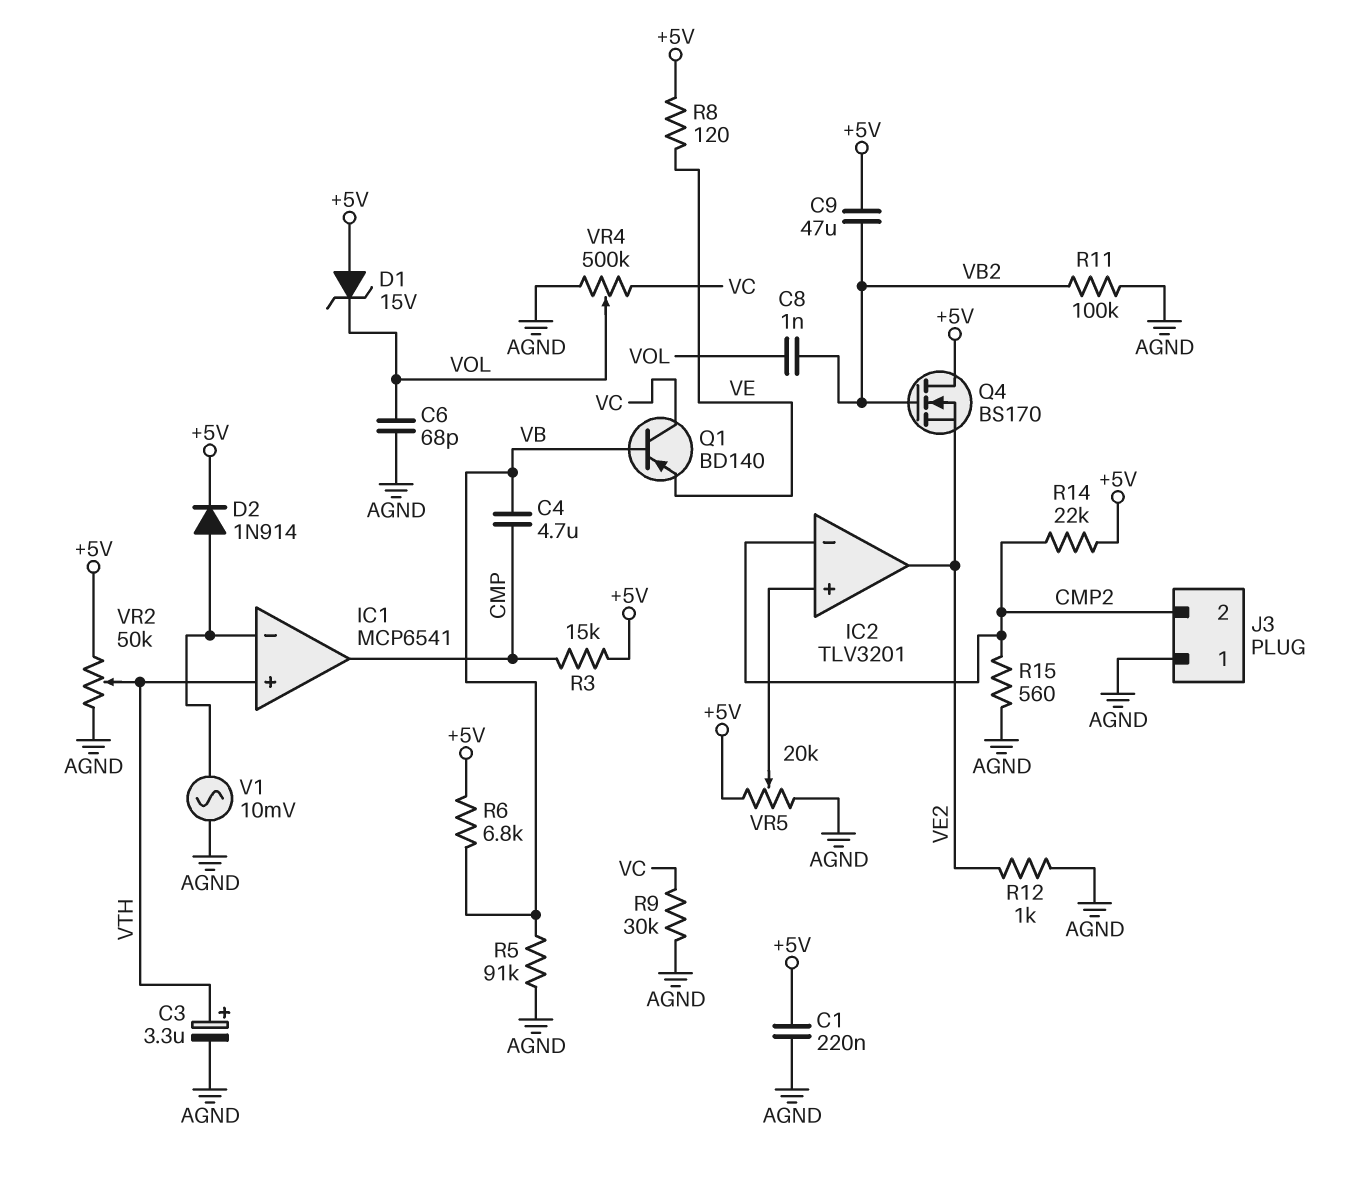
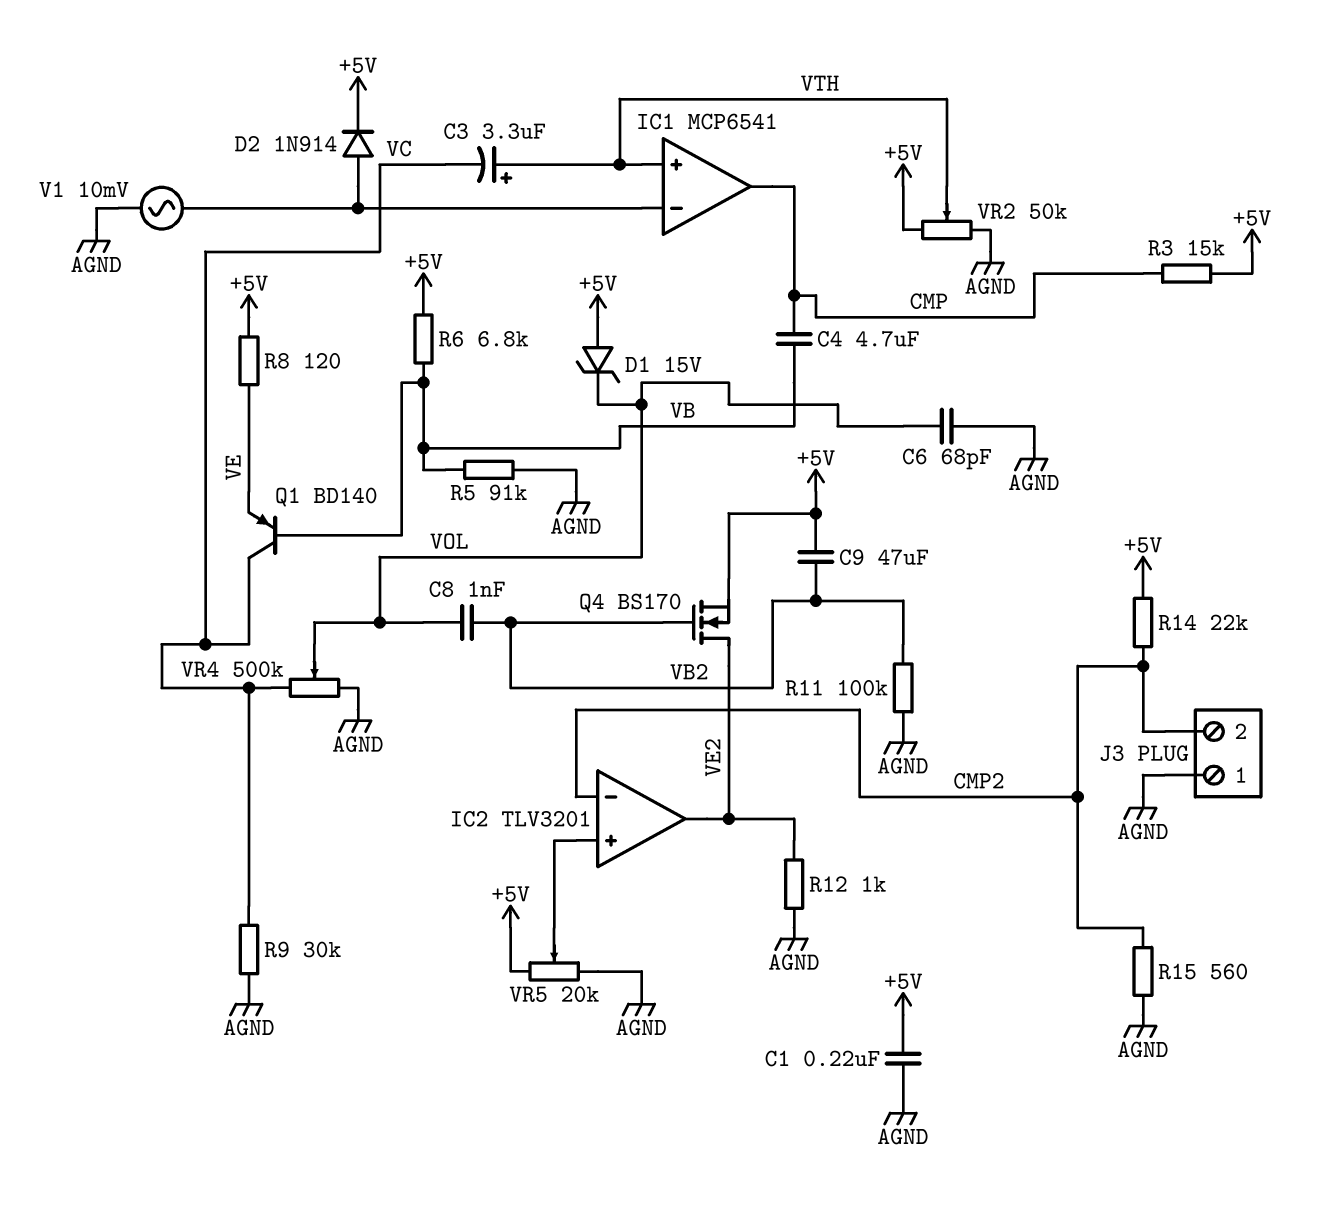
C3: 3.3uF (plus VTH, minus AGND) -> 3.3uF (plus VTH, minus VC)
Q4: NMOS BS170 (G VB2, D +5V, S VE2) -> NMOS BS170 (G VB2, D VE2, S +5V)

